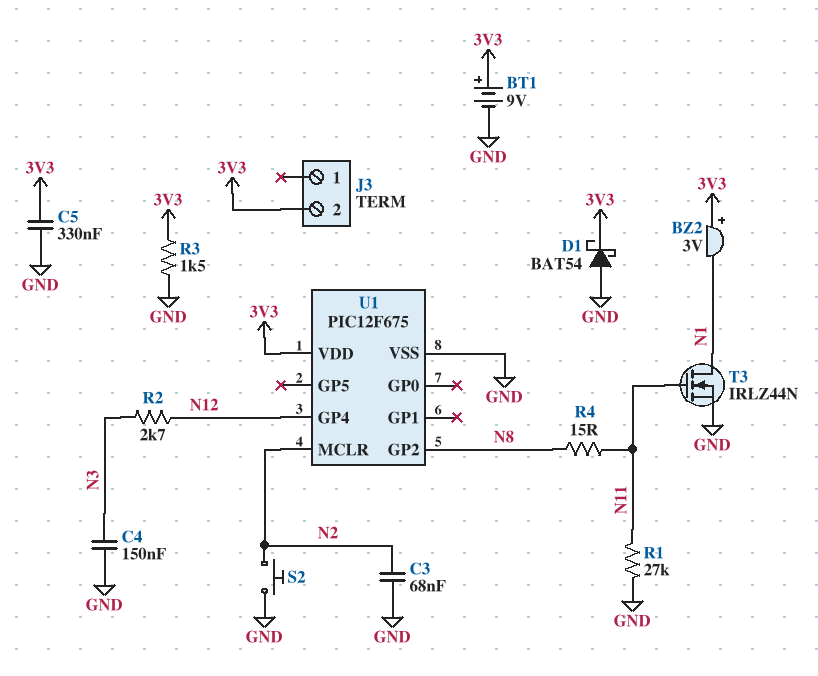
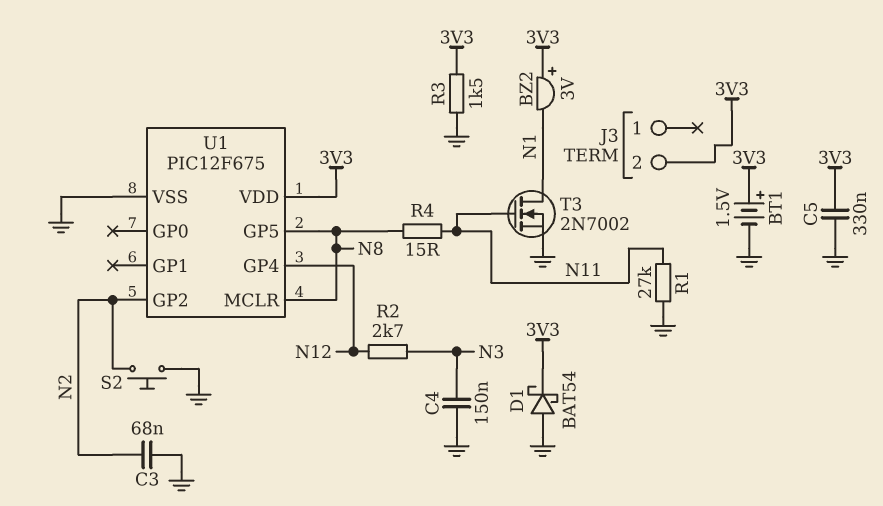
BT1: 9V (plus 3V3, minus GND) -> 1.5V (plus 3V3, minus GND)
T3: NMOS IRLZ44N (G N11, D N1, S GND) -> NMOS 2N7002 (G N11, D N1, S GND)
U1 pin GP2: N8 -> N2
U1 pin GP5: none -> N8
U1 pin MCLR: N2 -> N8

